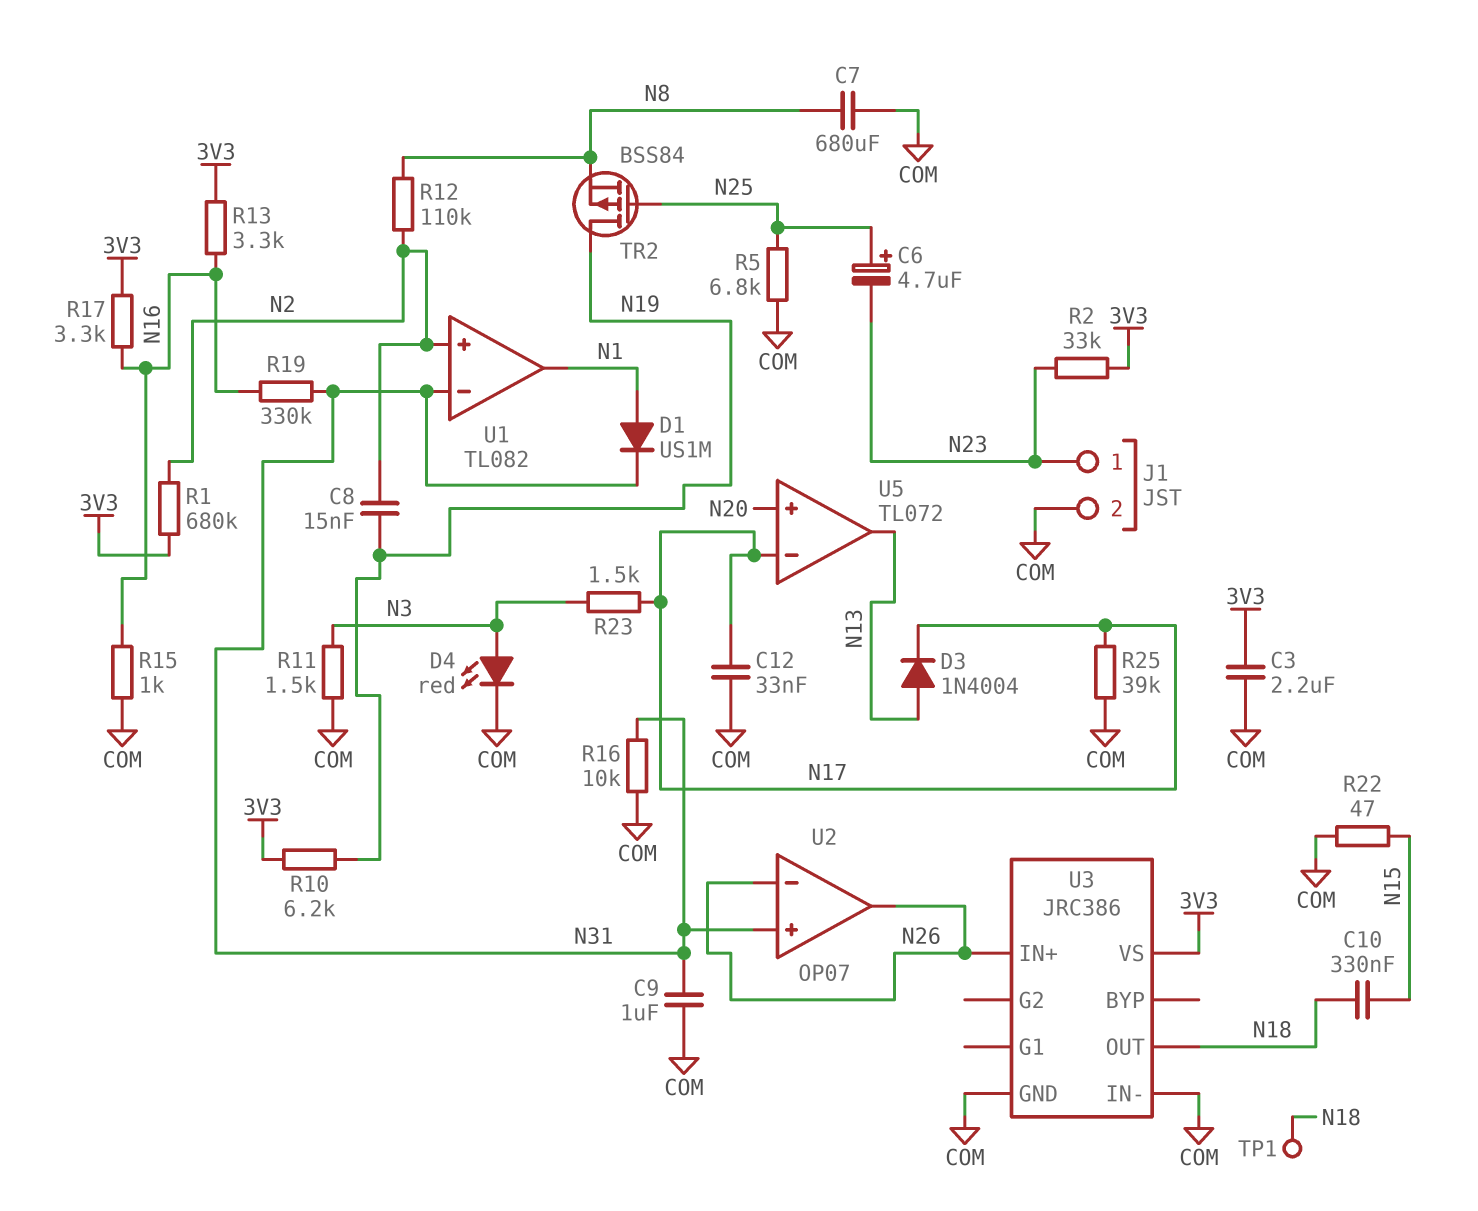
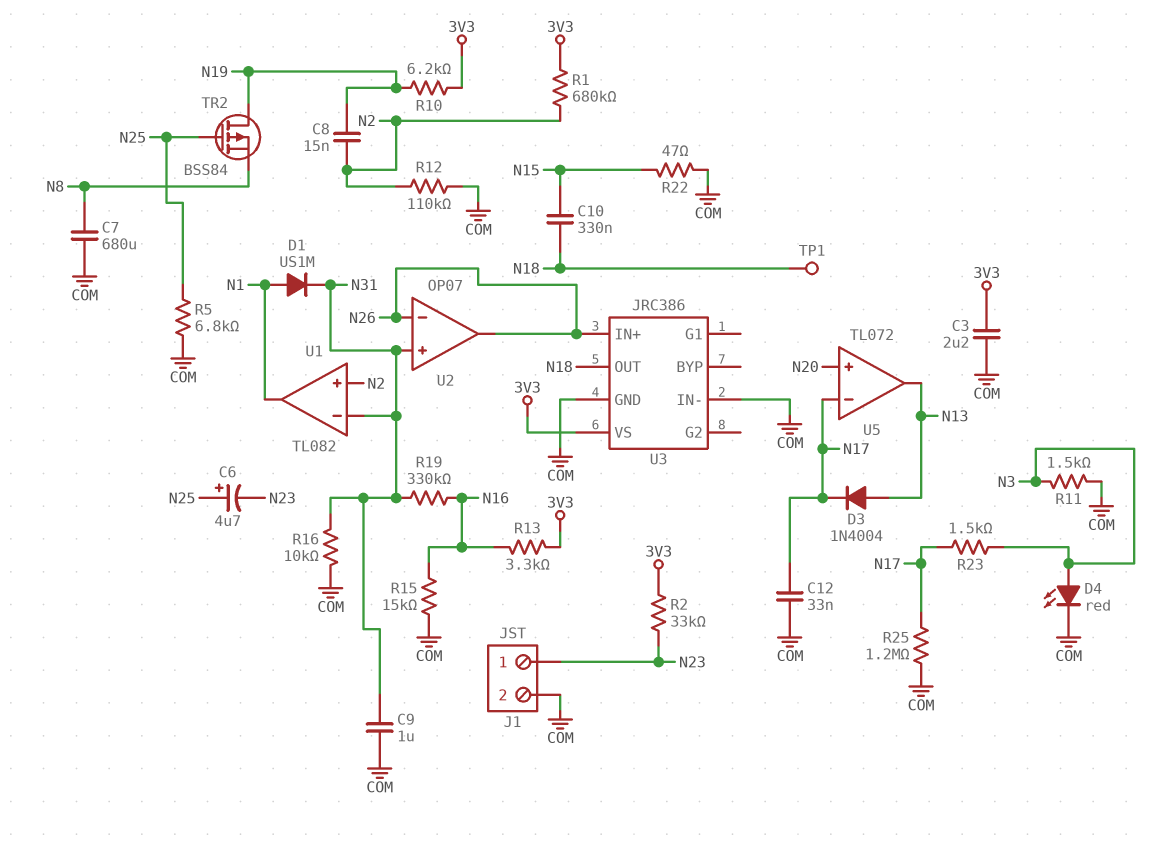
R12: 110k (N2, N8) -> 110k (COM, N2)
R15: 1k (COM, N16) -> 15k (COM, N16)
R17: 3.3k (3V3, N16) -> none
R25: 39k (COM, N17) -> 1.2M (COM, N17)

